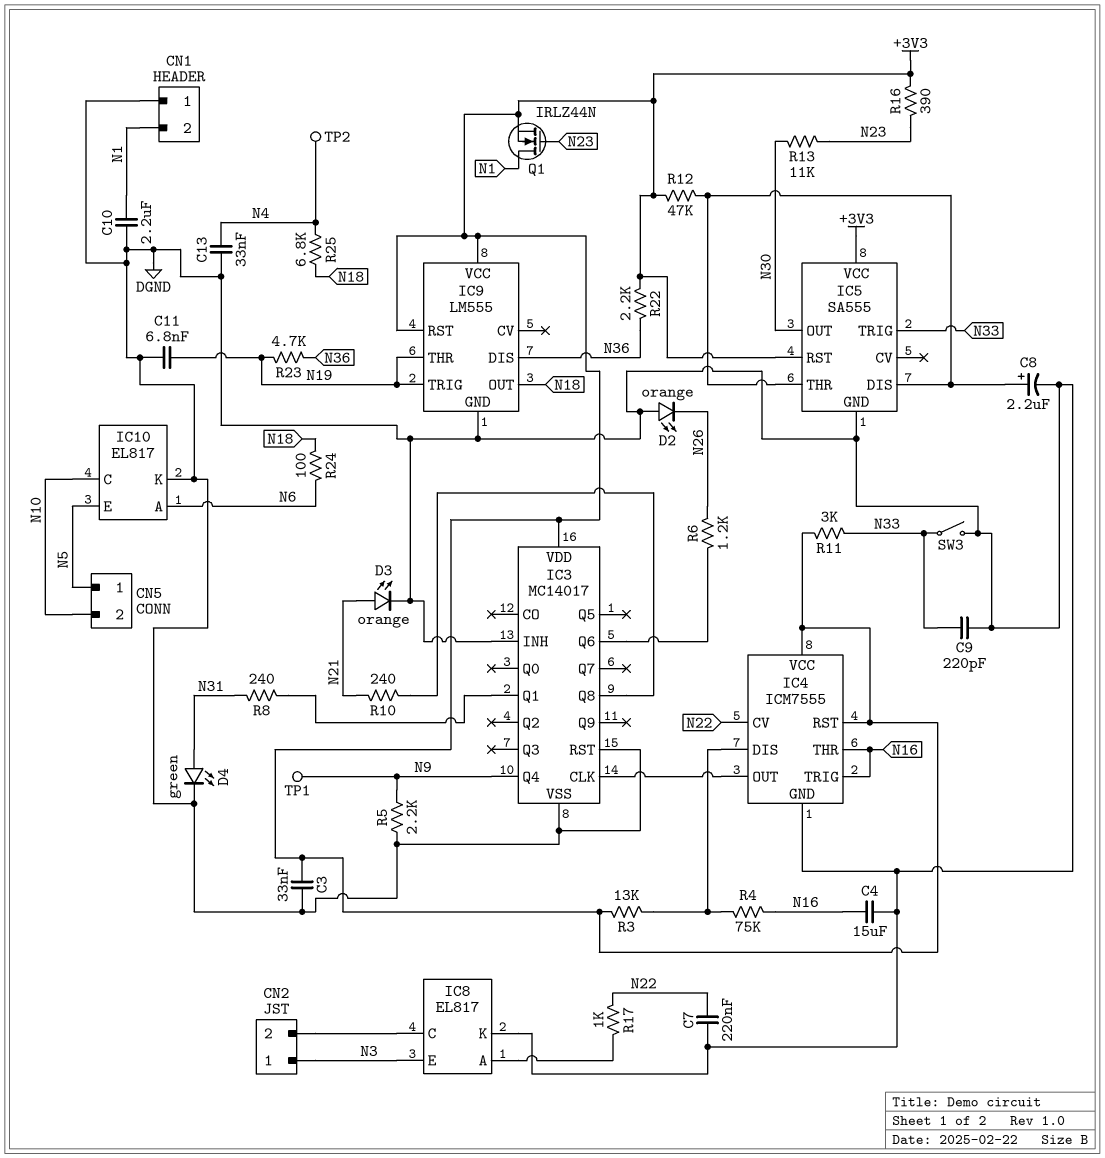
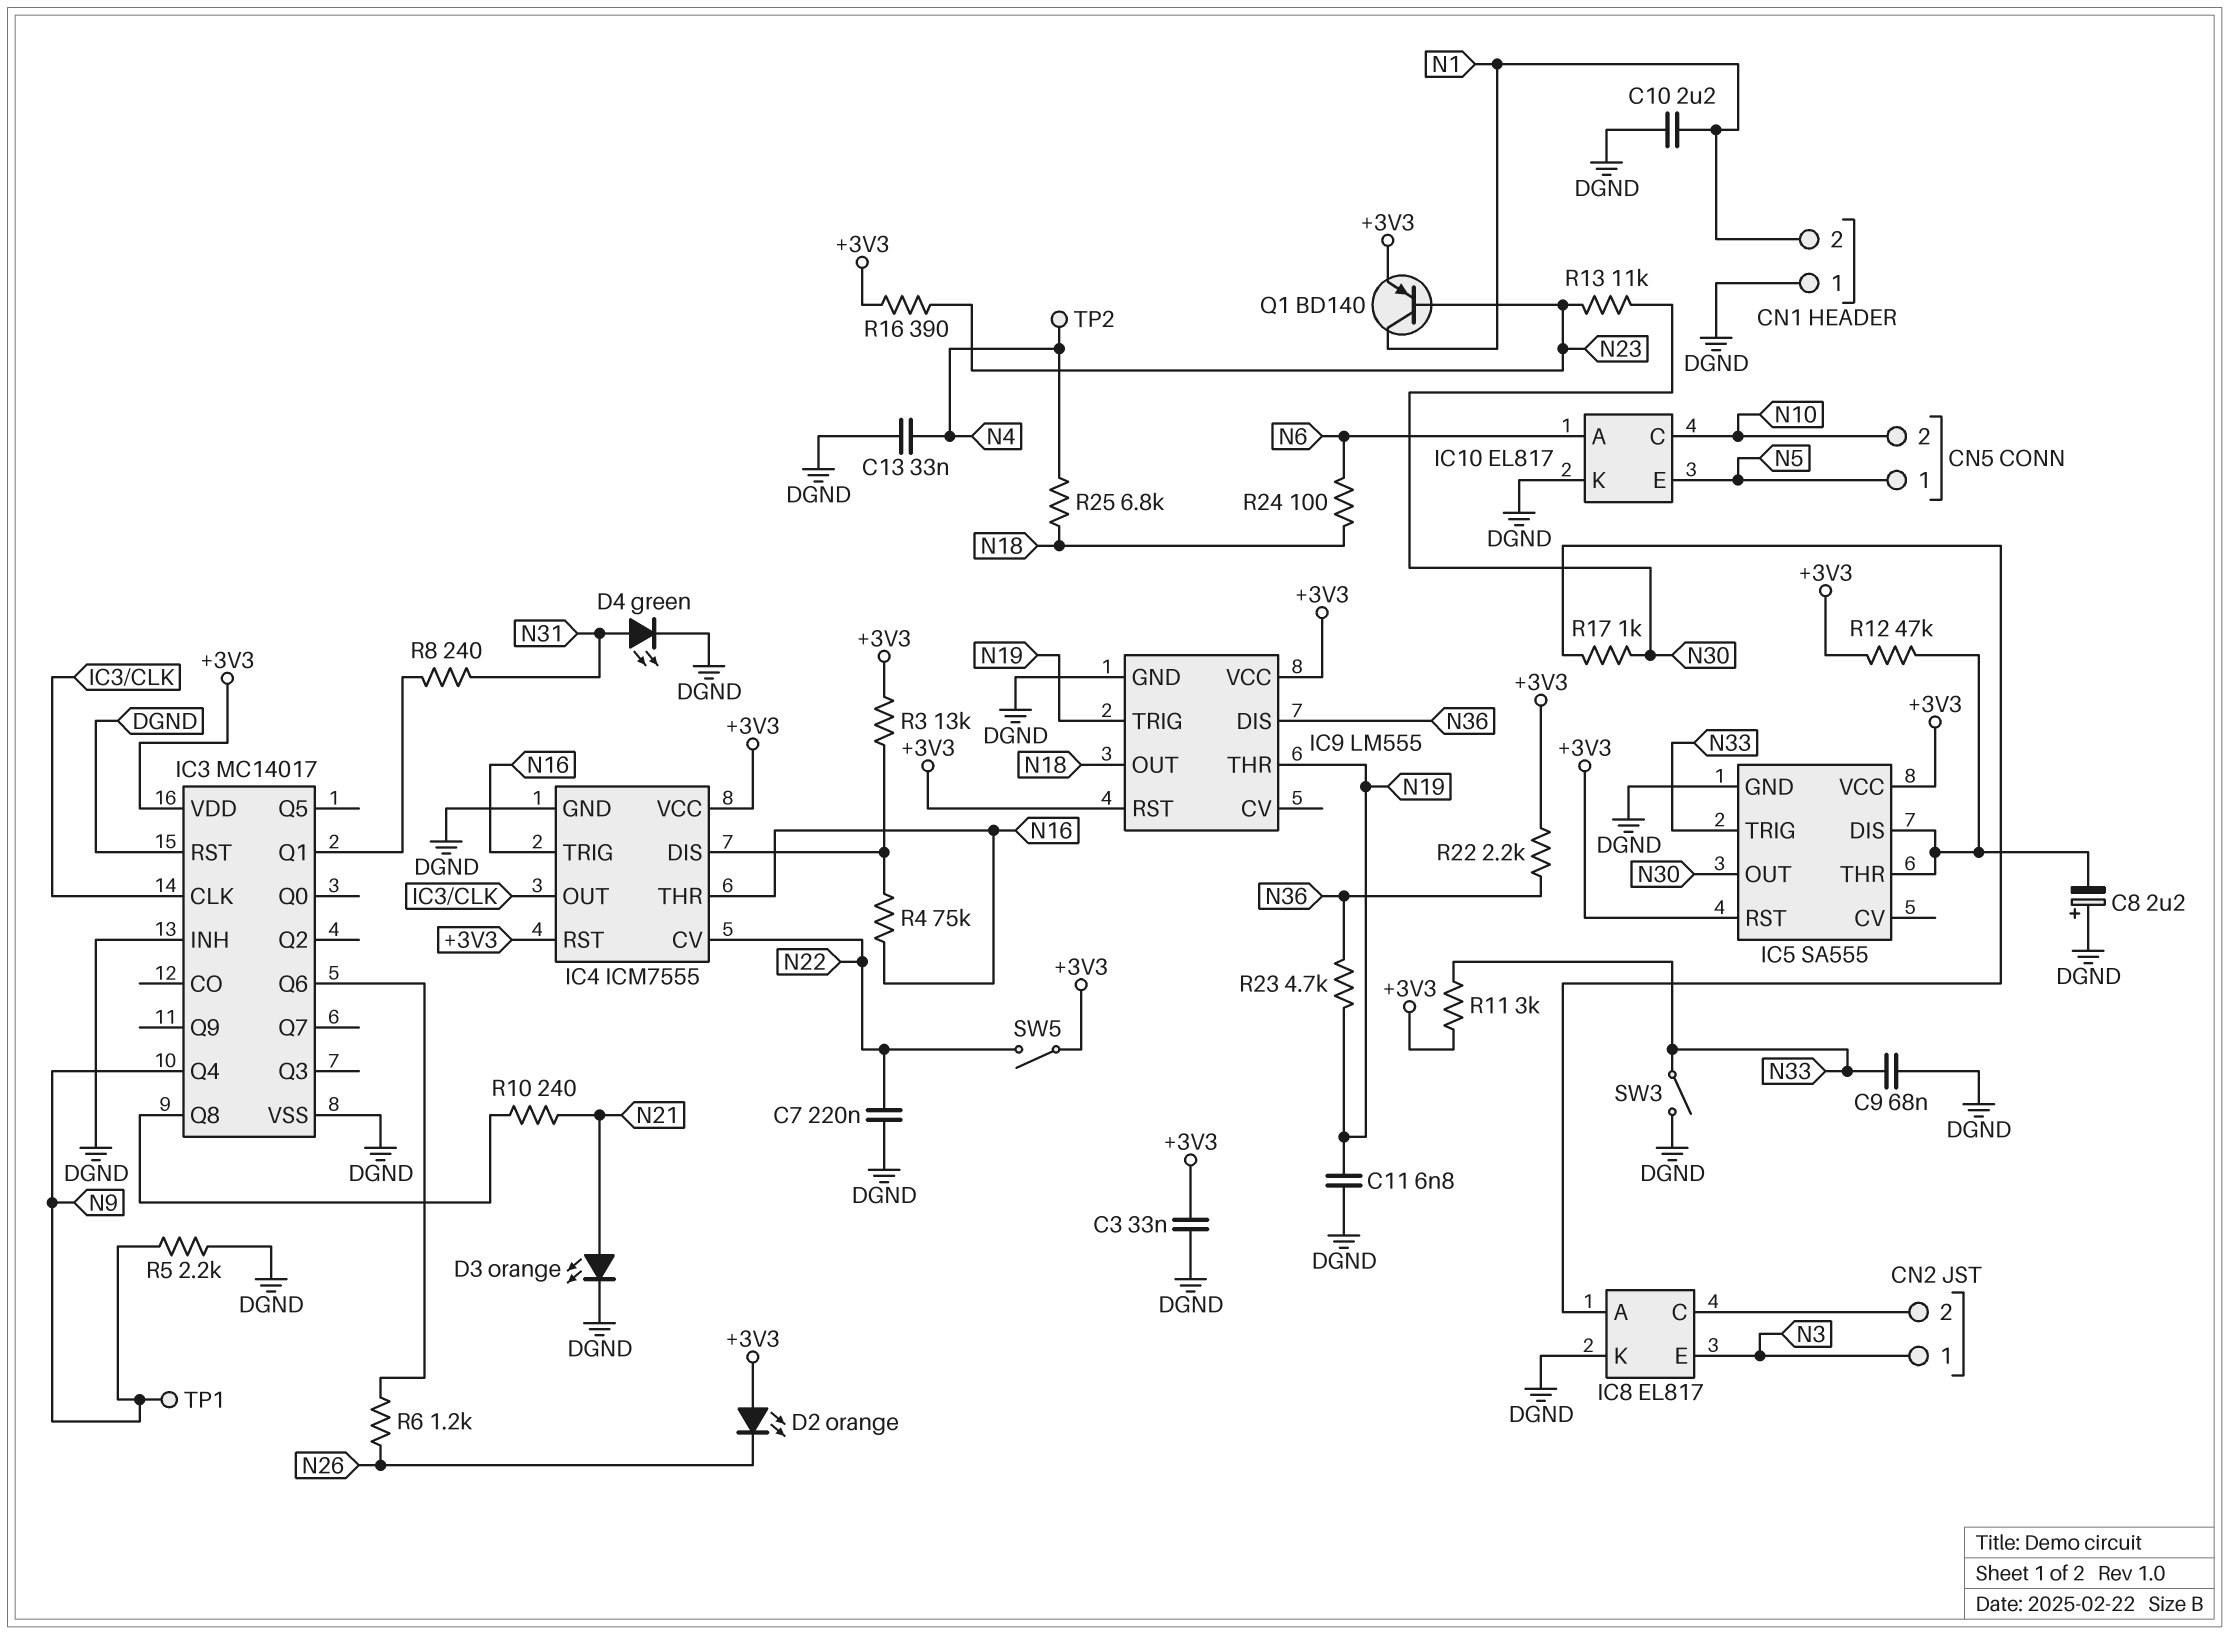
C4: 15uF (DGND, N16) -> none
C8: 2.2uF (plus IC5/DIS, minus DGND) -> 2.2uF (plus DGND, minus IC5/DIS)
C9: 220pF (DGND, N33) -> 68nF (DGND, N33)
D2: LED orange (A DGND, K N26) -> LED orange (A +3V3, K N26)
Q1: NMOS IRLZ44N (G N23, D N1, S +3V3) -> PNP BD140 (B N23, C N1, E +3V3)
R17: 1k (IC8/A, N22) -> 1k (IC8/A, N30)
SW5: none -> switch (+3V3, N22)

